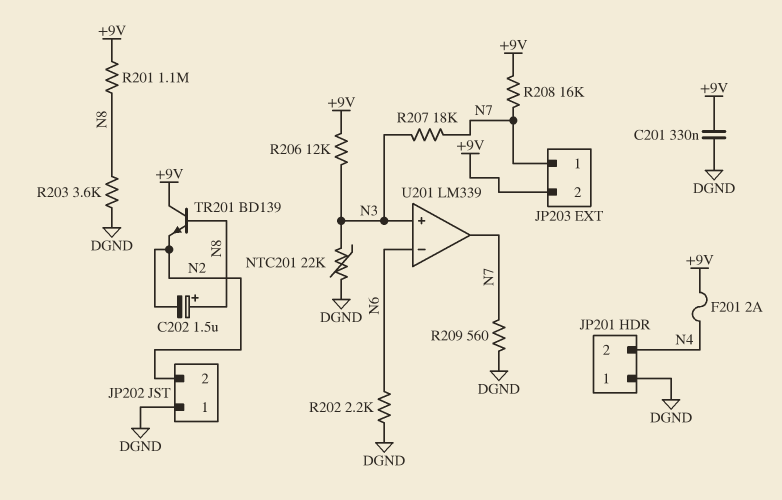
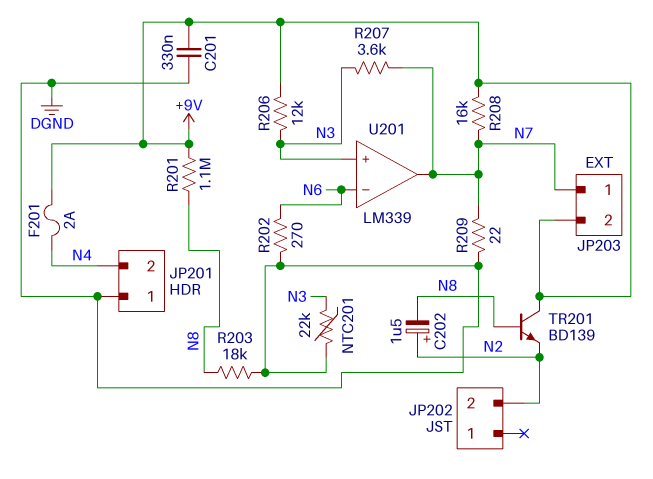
C202: 1.5uF (plus N8, minus N2) -> 1.5uF (plus N2, minus N8)
JP202 pin 1: DGND -> none
R202: 2.2k (DGND, N6) -> 270 (DGND, N6)
R203: 3.6k (DGND, N8) -> 18k (DGND, N8)
R207: 18k (N3, N7) -> 3.6k (N3, N7)
R209: 560 (DGND, N7) -> 22 (DGND, N7)

